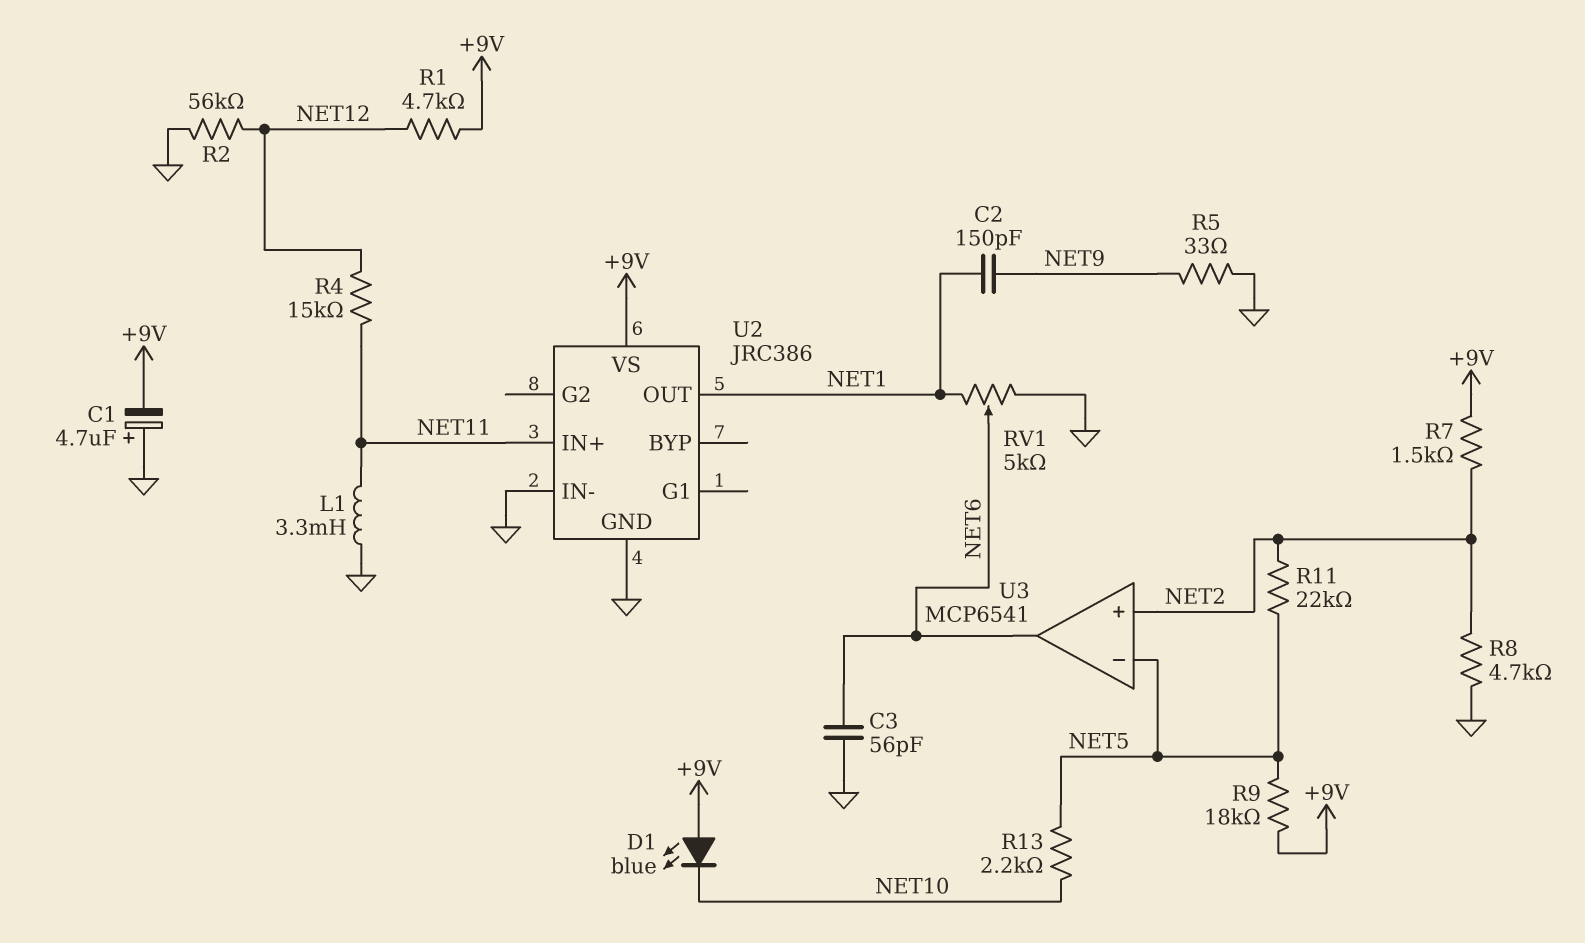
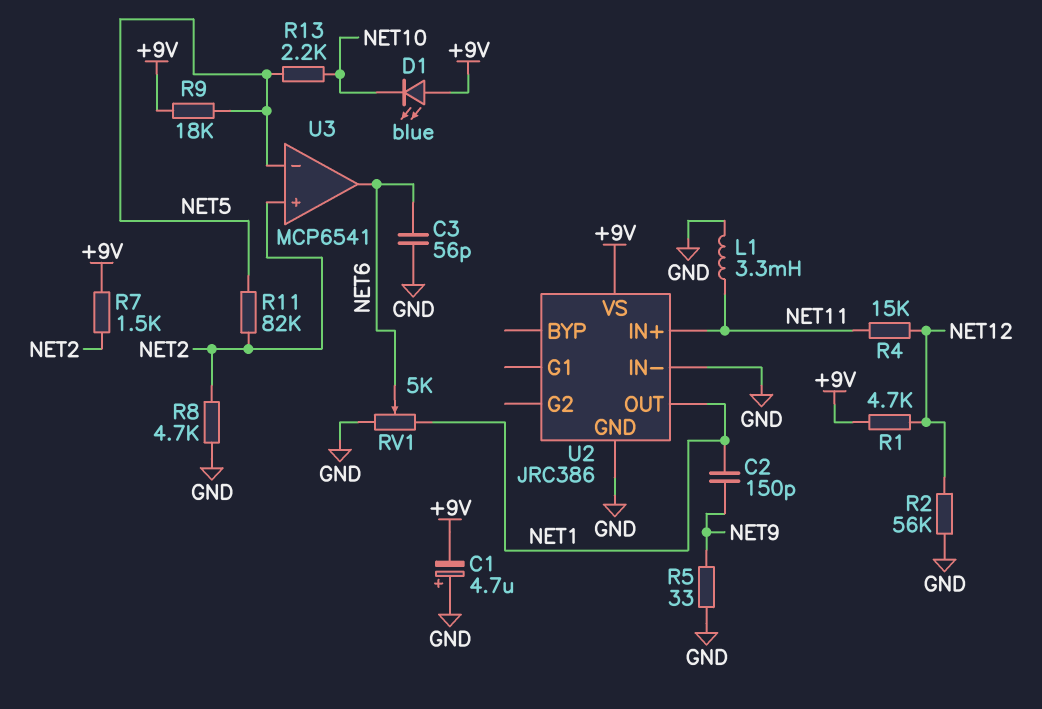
R11: 22k (NET2, NET5) -> 82k (NET2, NET5)

